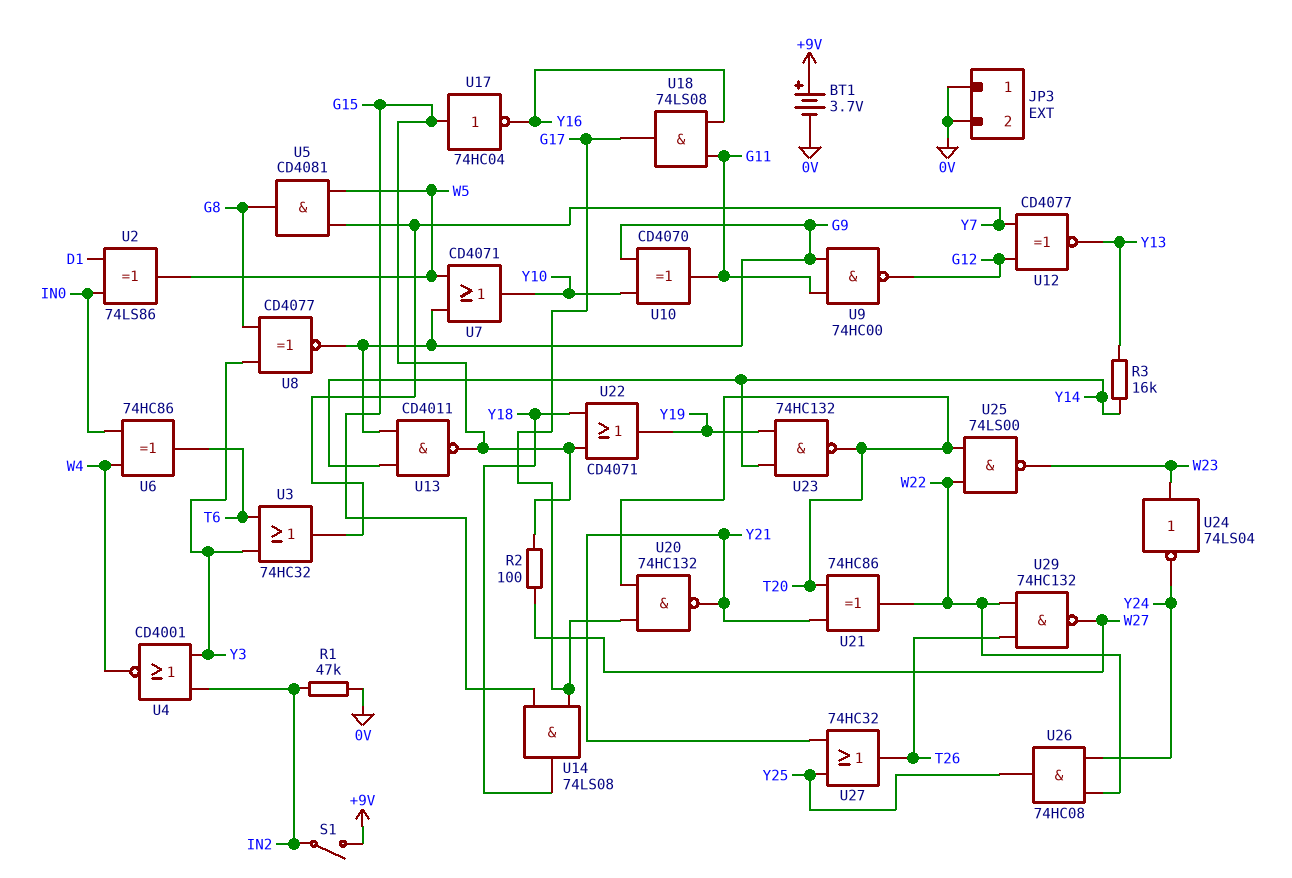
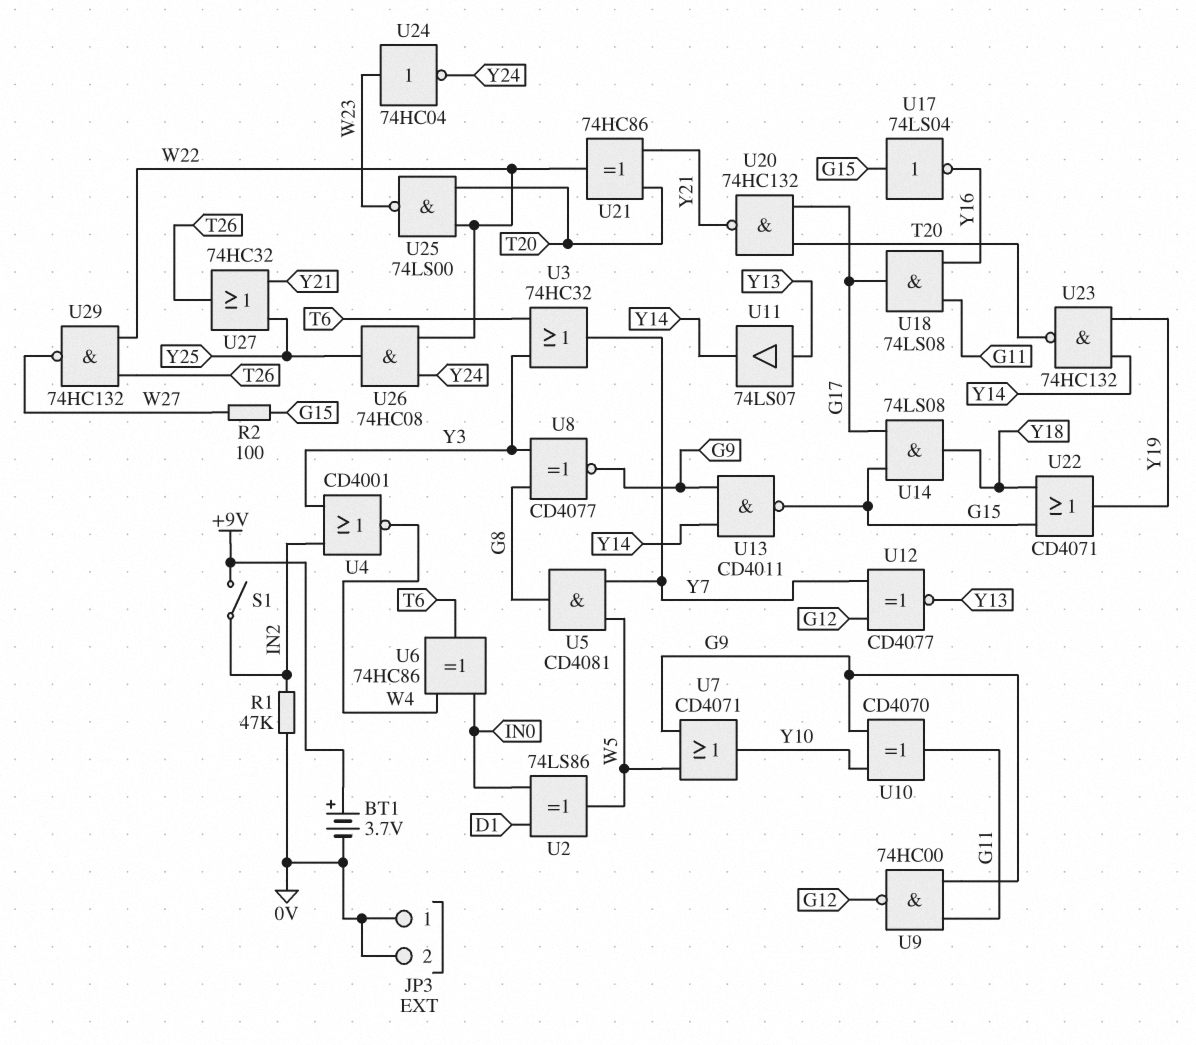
R3: 16k (Y13, Y14) -> none
U11: none -> buffer 74LS07 (in Y13, out Y14)
U17: NOT 74HC04 (in G15, out Y16) -> NOT 74LS04 (in G15, out Y16)
U24: NOT 74LS04 (in W23, out Y24) -> NOT 74HC04 (in W23, out Y24)

